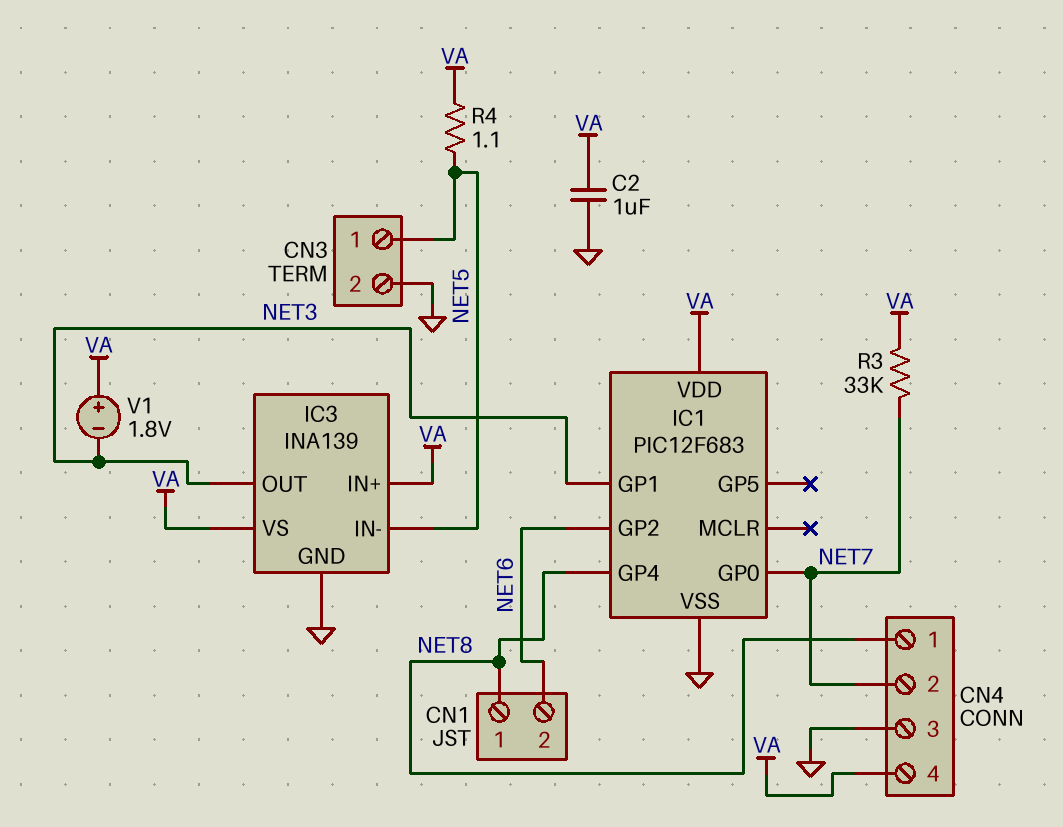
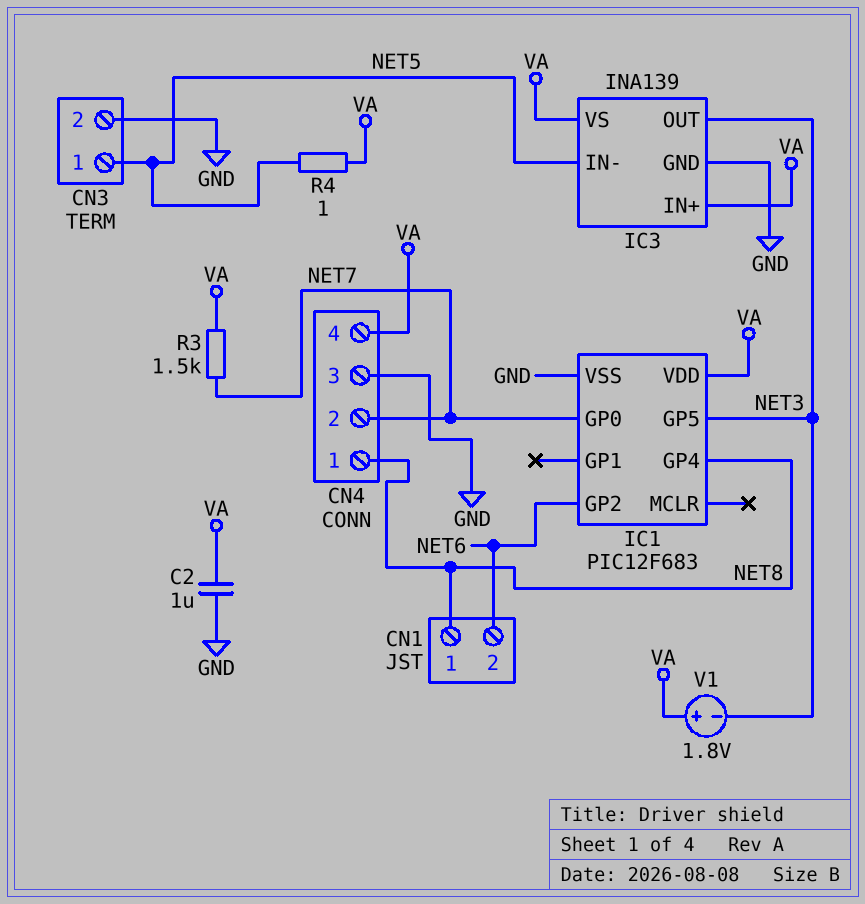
IC1 pin GP1: NET3 -> none
IC1 pin GP5: none -> NET3
R3: 33k (NET7, VA) -> 1.5k (NET7, VA)
R4: 1.1 (NET5, VA) -> 1 (NET5, VA)

